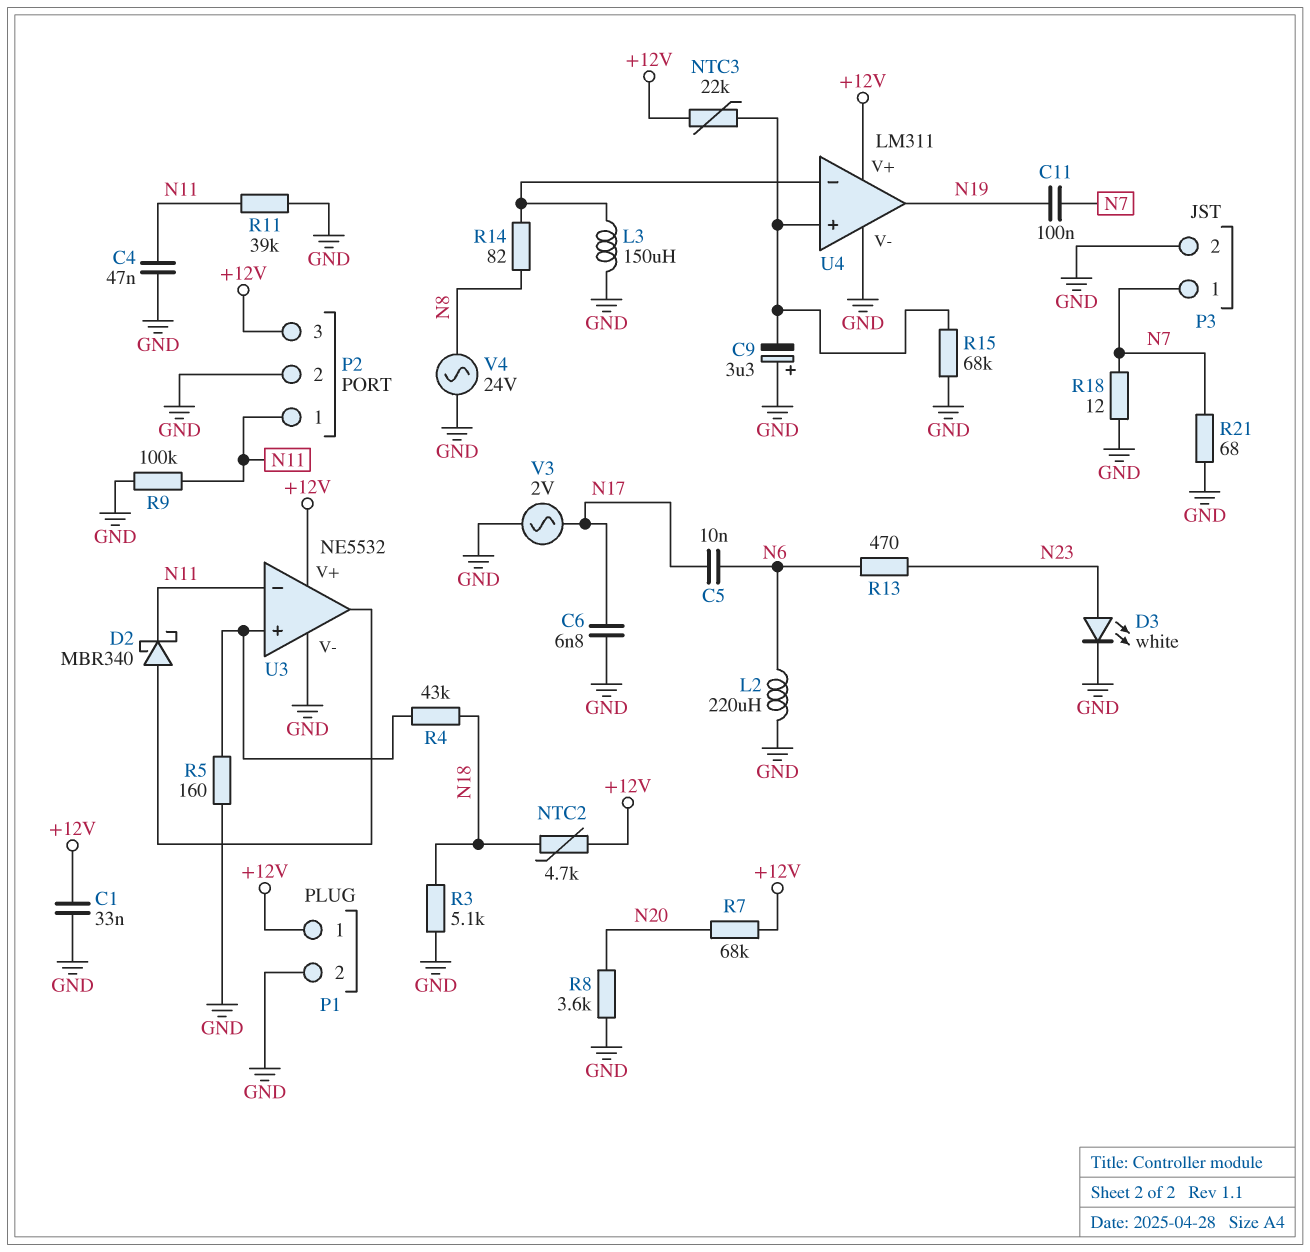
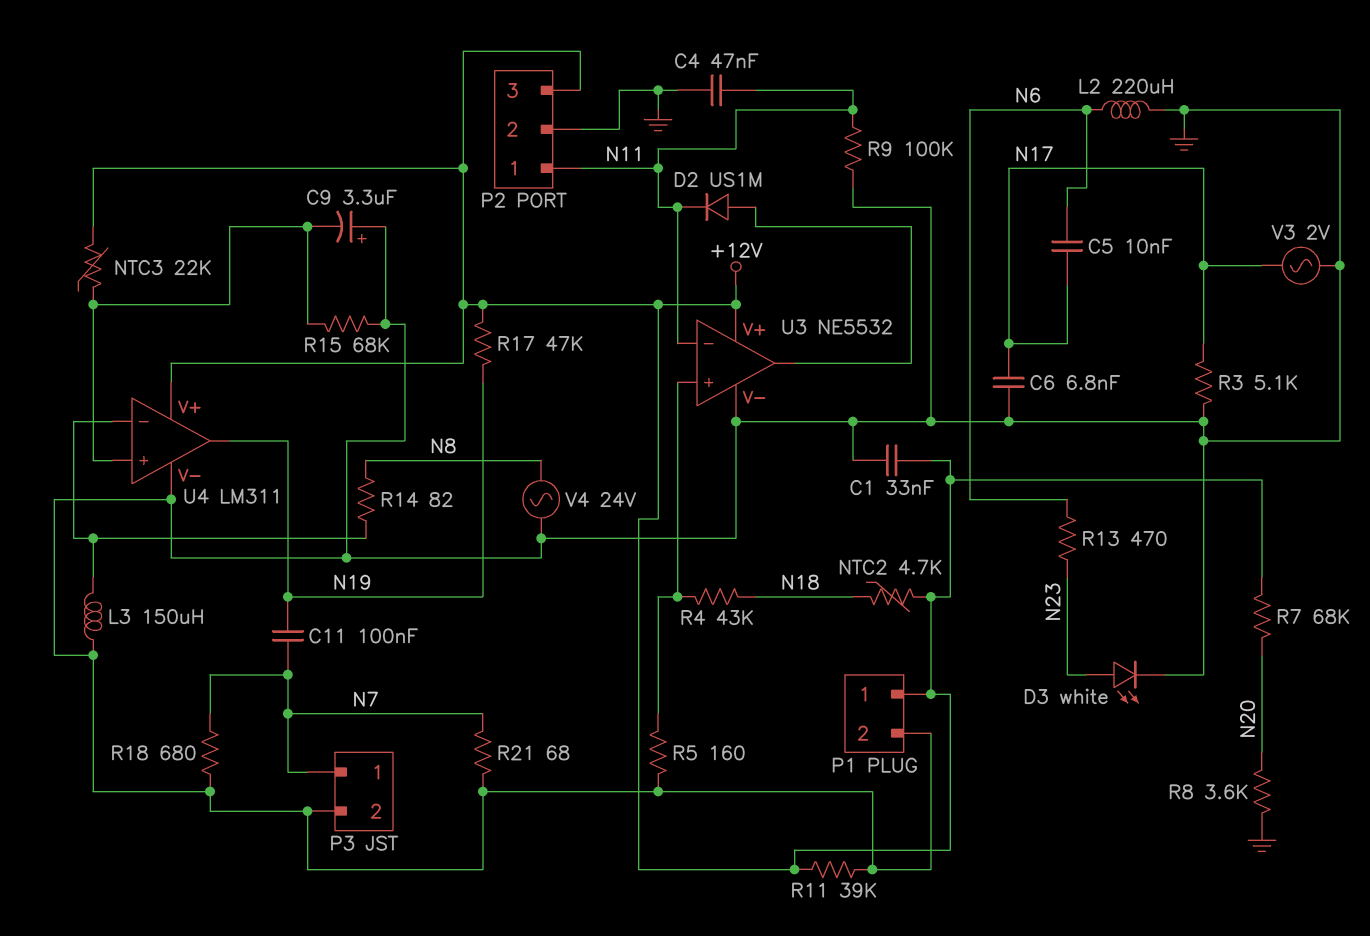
D2: schottky MBR340 (A U3/out, K N11) -> diode US1M (A U3/out, K N11)
R3: 5.1k (GND, N18) -> 5.1k (GND, N17)
R11: 39k (GND, N11) -> 39k (+12V, GND)
R17: none -> 47k (+12V, N19)
R18: 12 (GND, N7) -> 680 (GND, N7)

